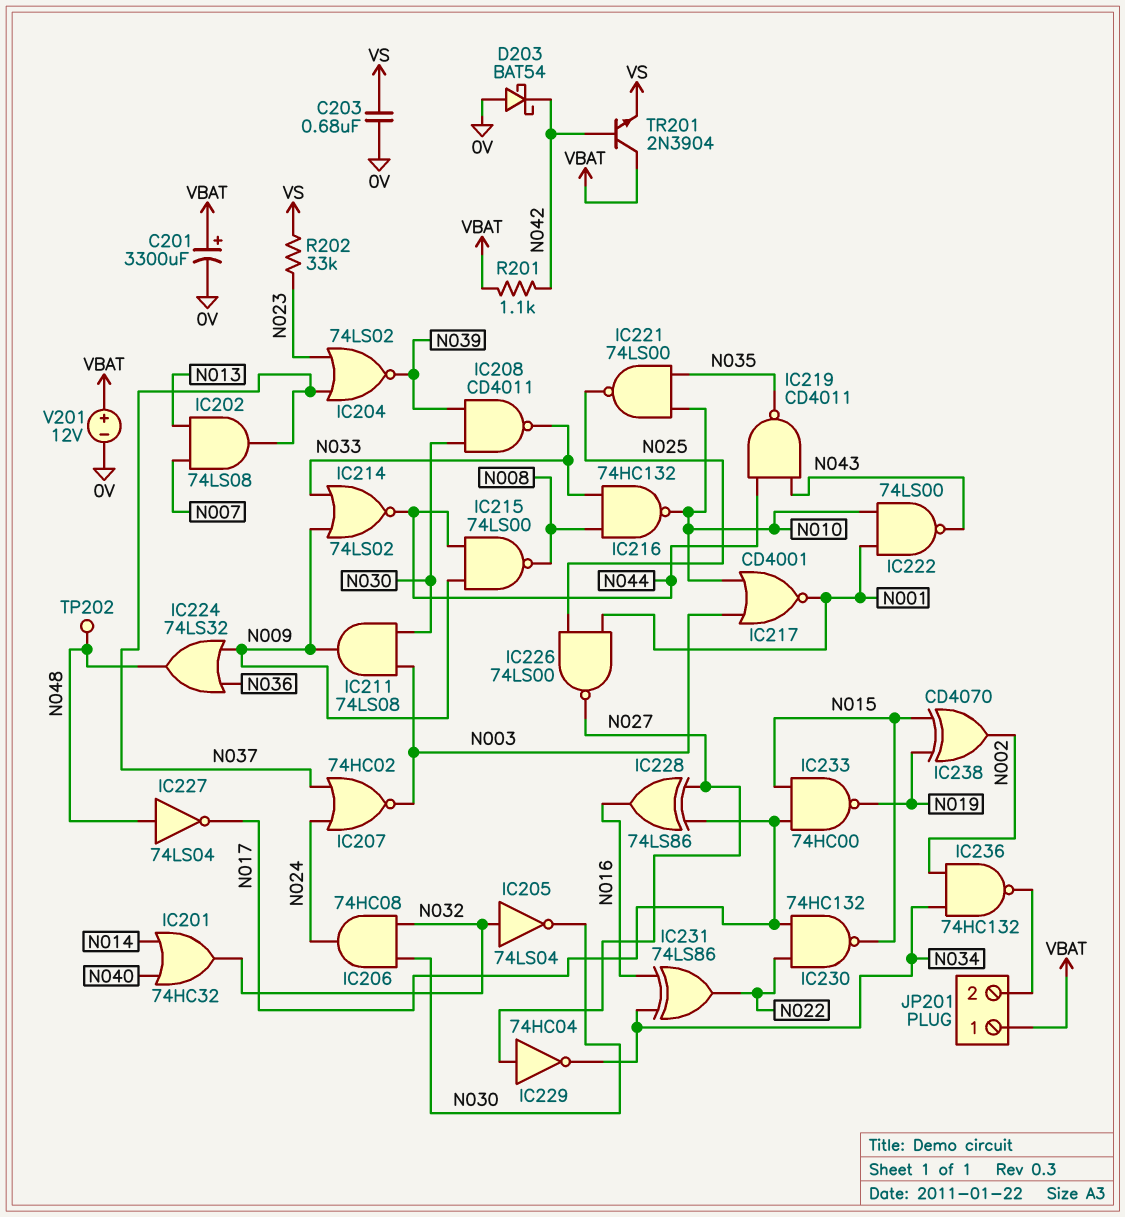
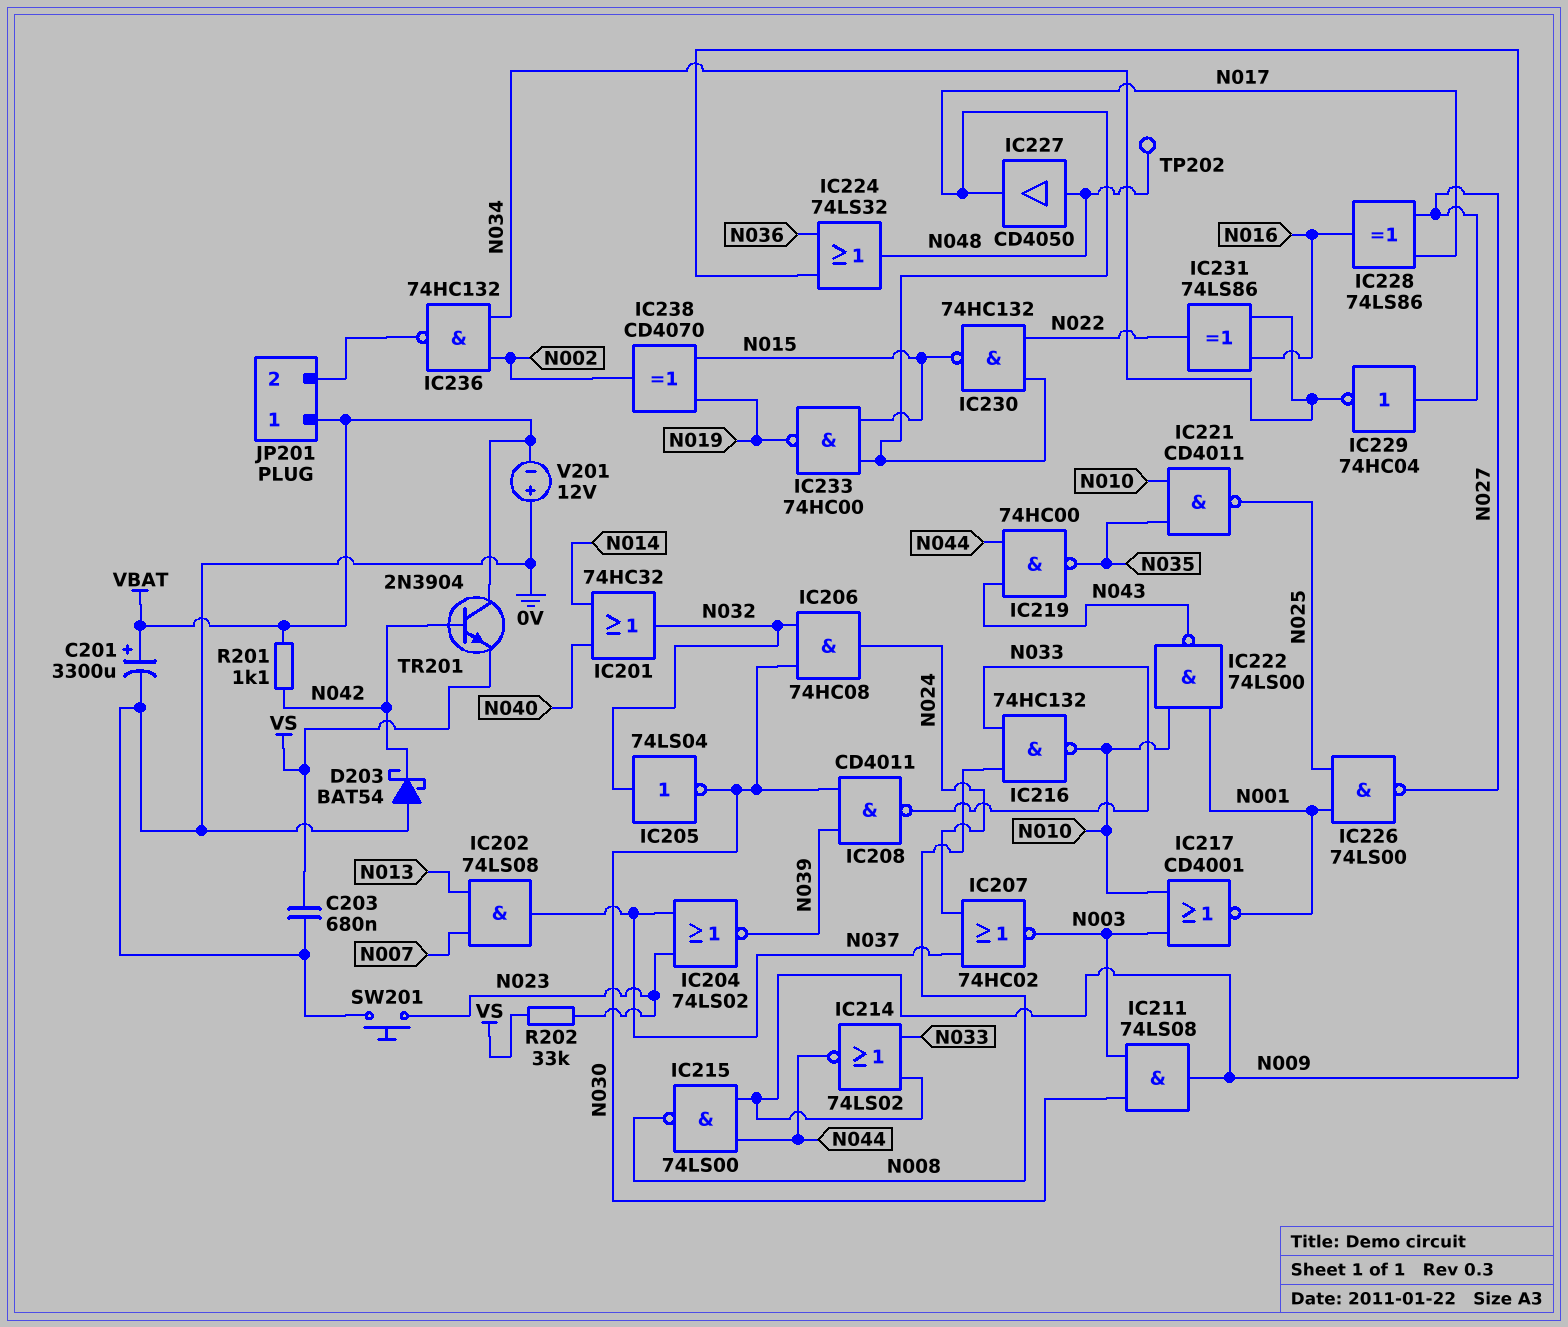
IC219: NAND CD4011 (in N043, in N044, out N035) -> NAND 74HC00 (in N043, in N044, out N035)
IC221: NAND 74LS00 (in N010, in N035, out N025) -> NAND CD4011 (in N010, in N035, out N025)
IC227: NOT 74LS04 (in N048, out N017) -> buffer CD4050 (in N048, out N017)
SW201: none -> button (0V, N023)
V201: 12V (plus VBAT, minus 0V) -> 12V (plus 0V, minus VBAT)

